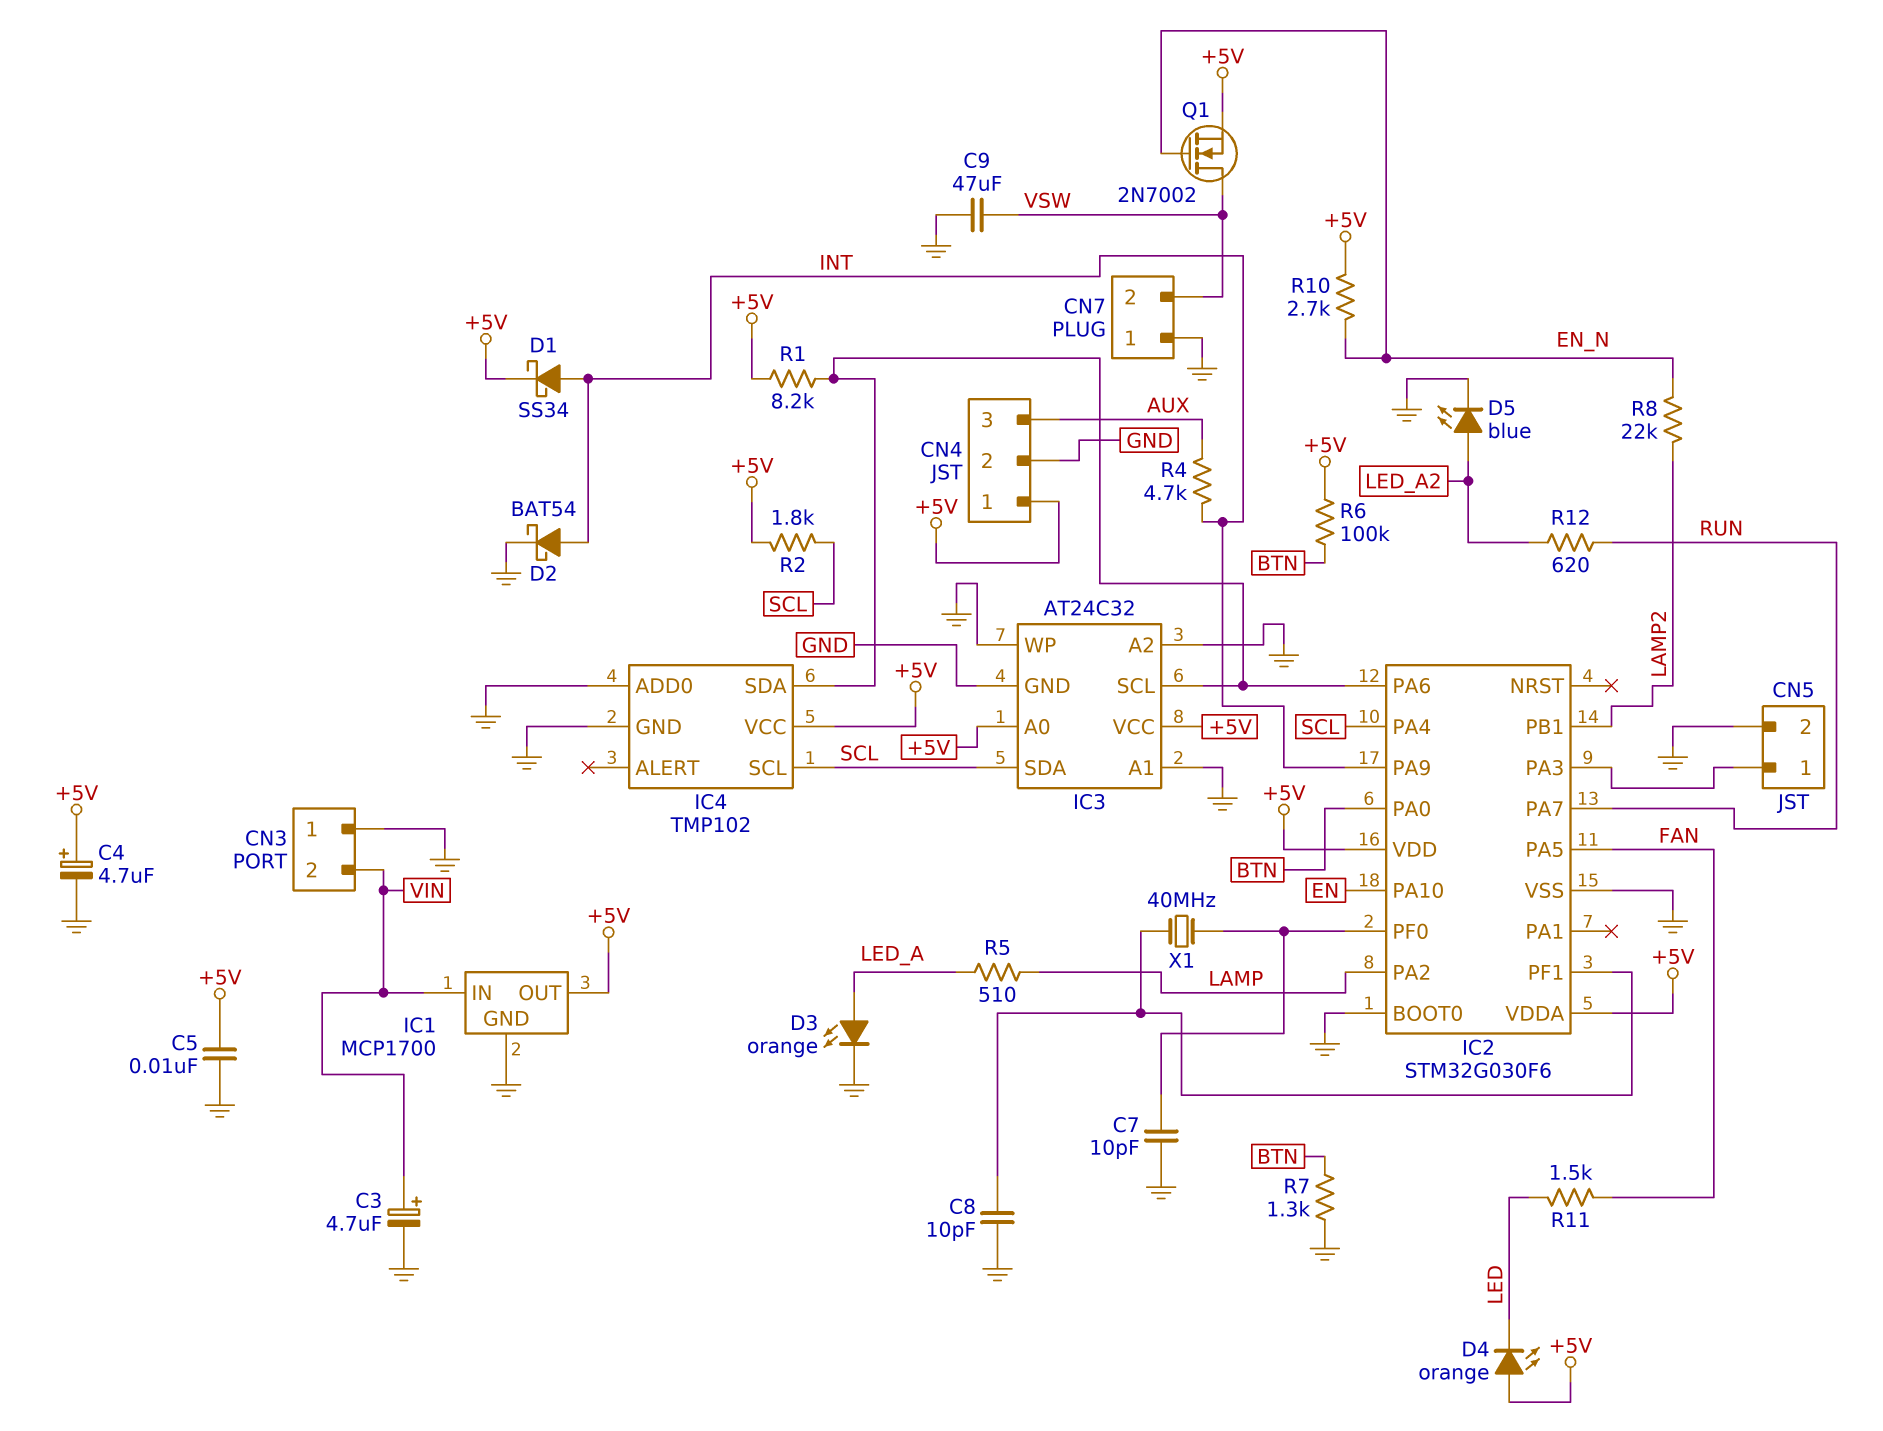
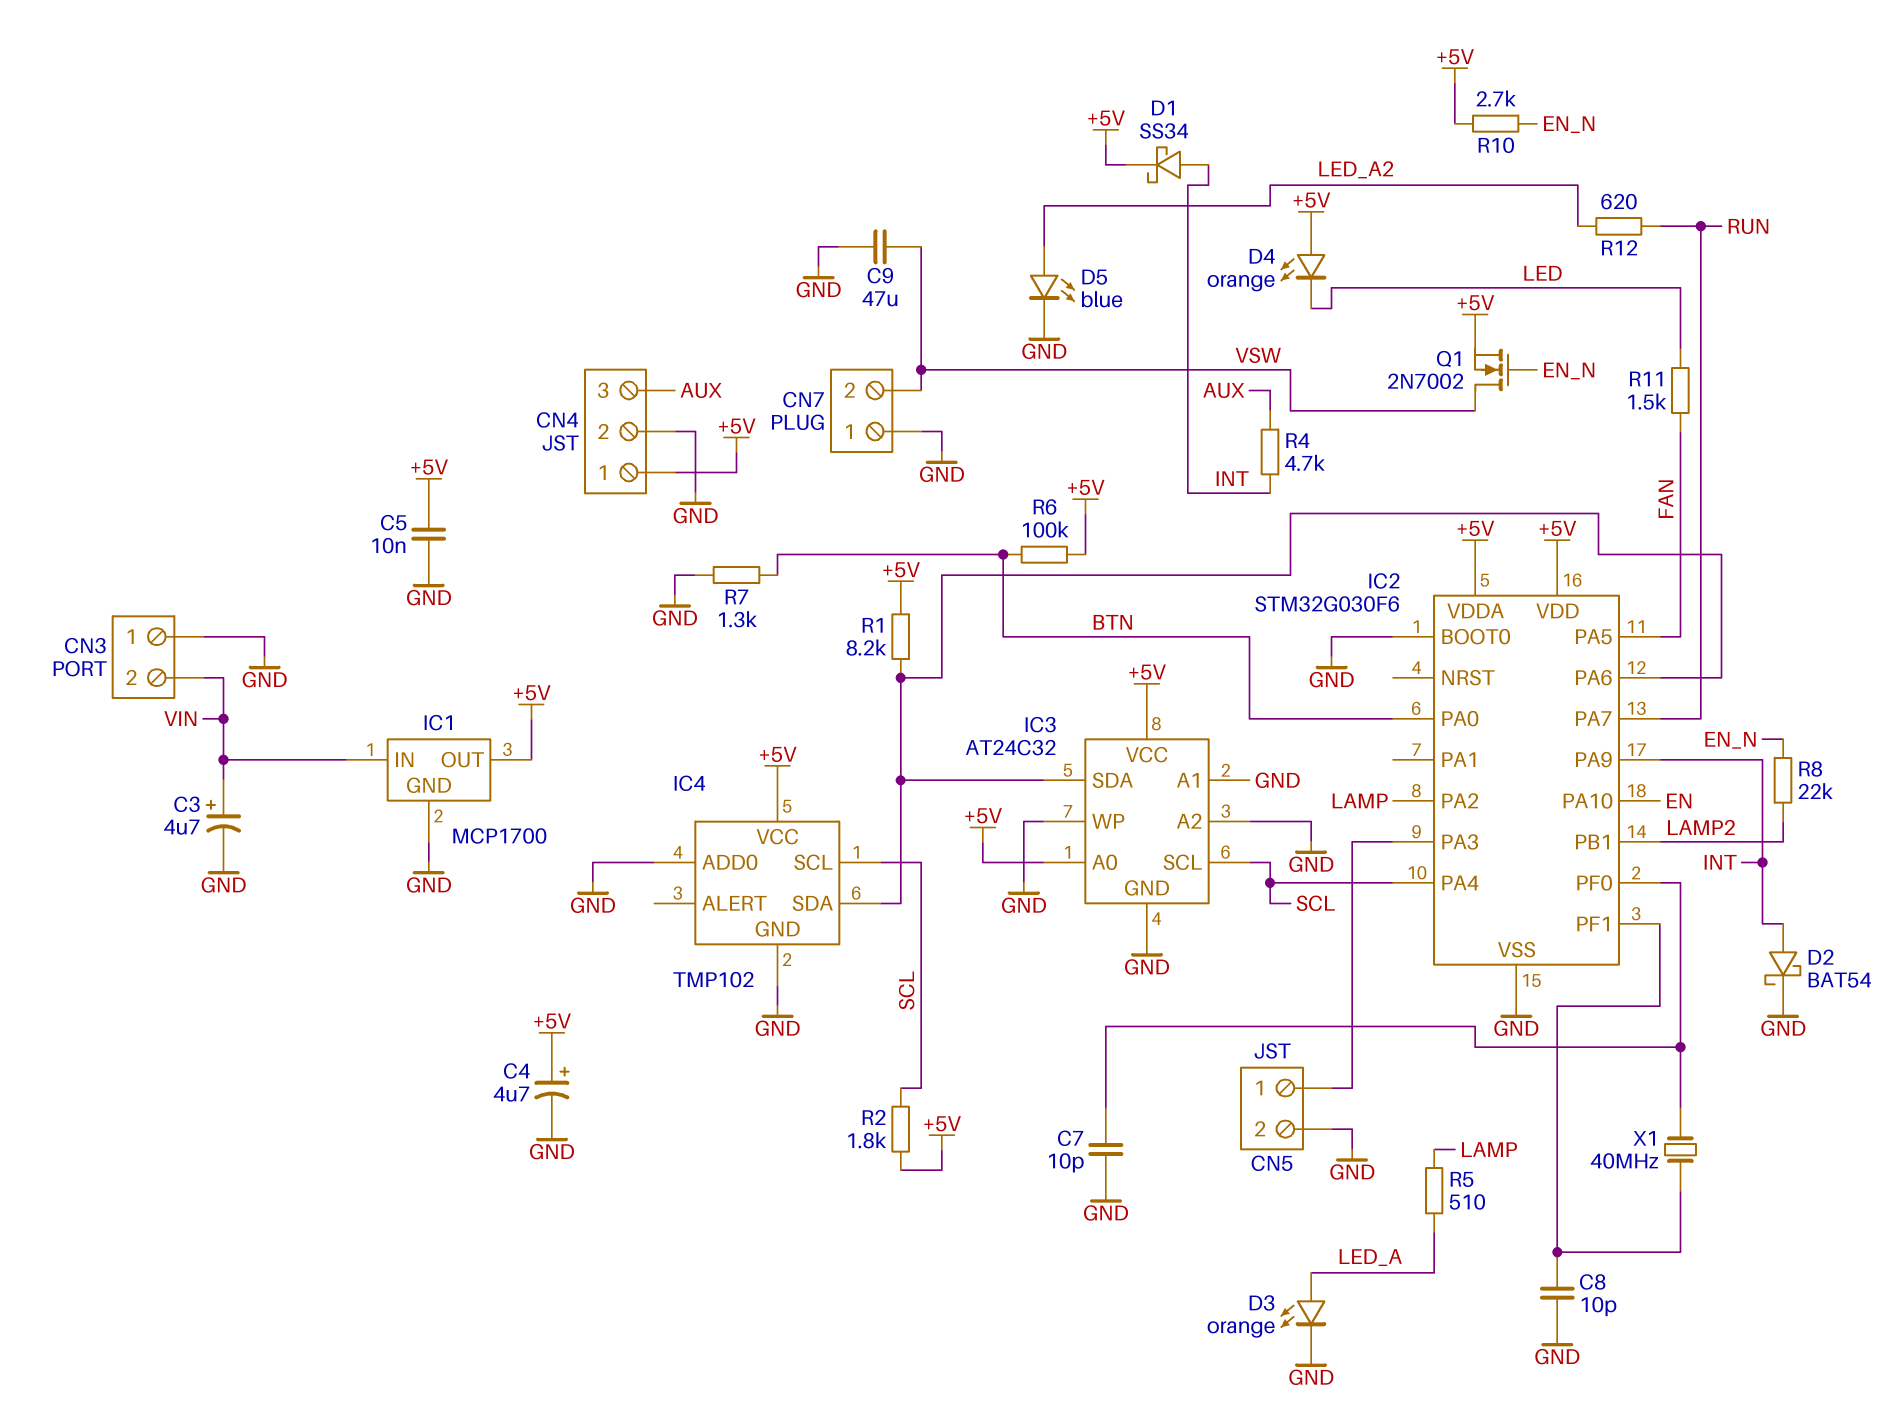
IC3 pin SCL: IC2/PA6 -> SCL
IC3 pin SDA: SCL -> IC2/PA6

